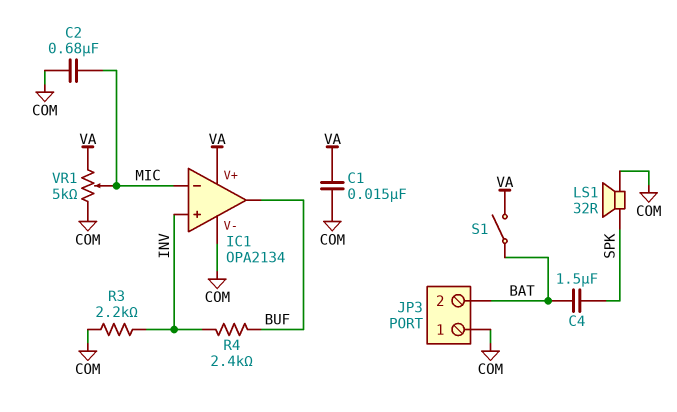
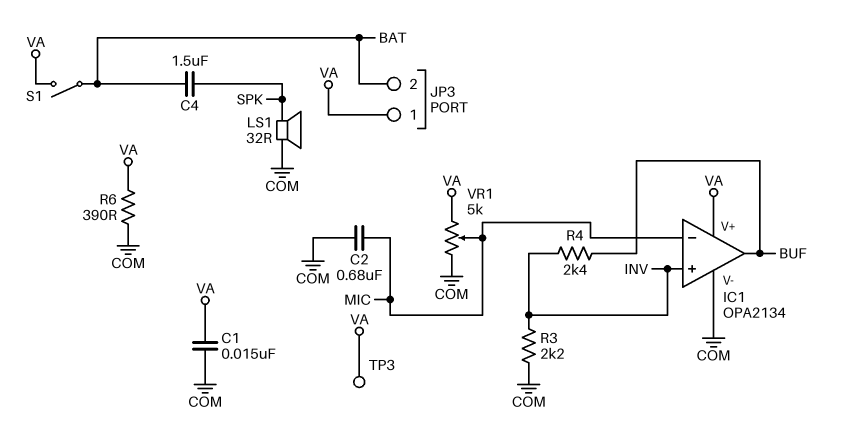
JP3 pin 1: COM -> VA
R6: none -> 390 (COM, VA)
TP3: none -> test point (VA)

